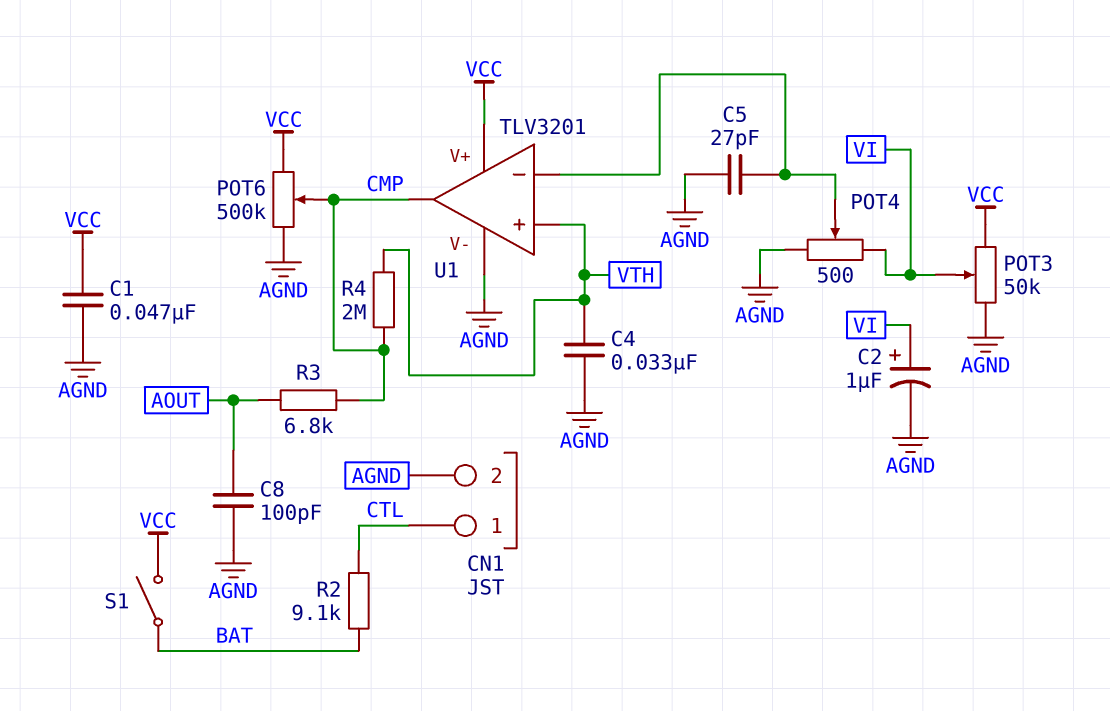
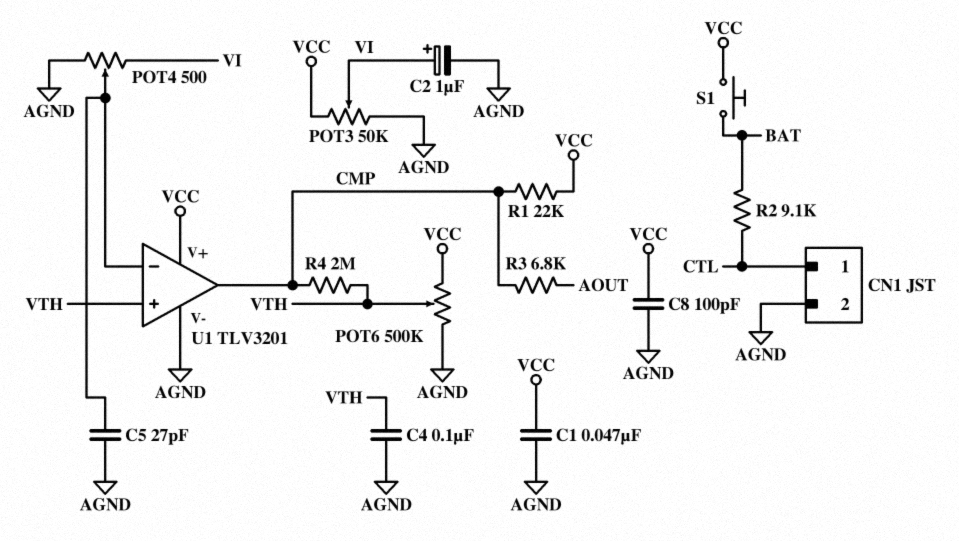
C4: 33nF (AGND, VTH) -> 100nF (AGND, VTH)
C8: 100pF (AGND, AOUT) -> 100pF (AGND, VCC)
POT6: 500k (AGND, VCC, wiper CMP) -> 500k (AGND, VCC, wiper VTH)
R1: none -> 22k (CMP, VCC)
S1: switch (BAT, VCC) -> button (BAT, VCC)

